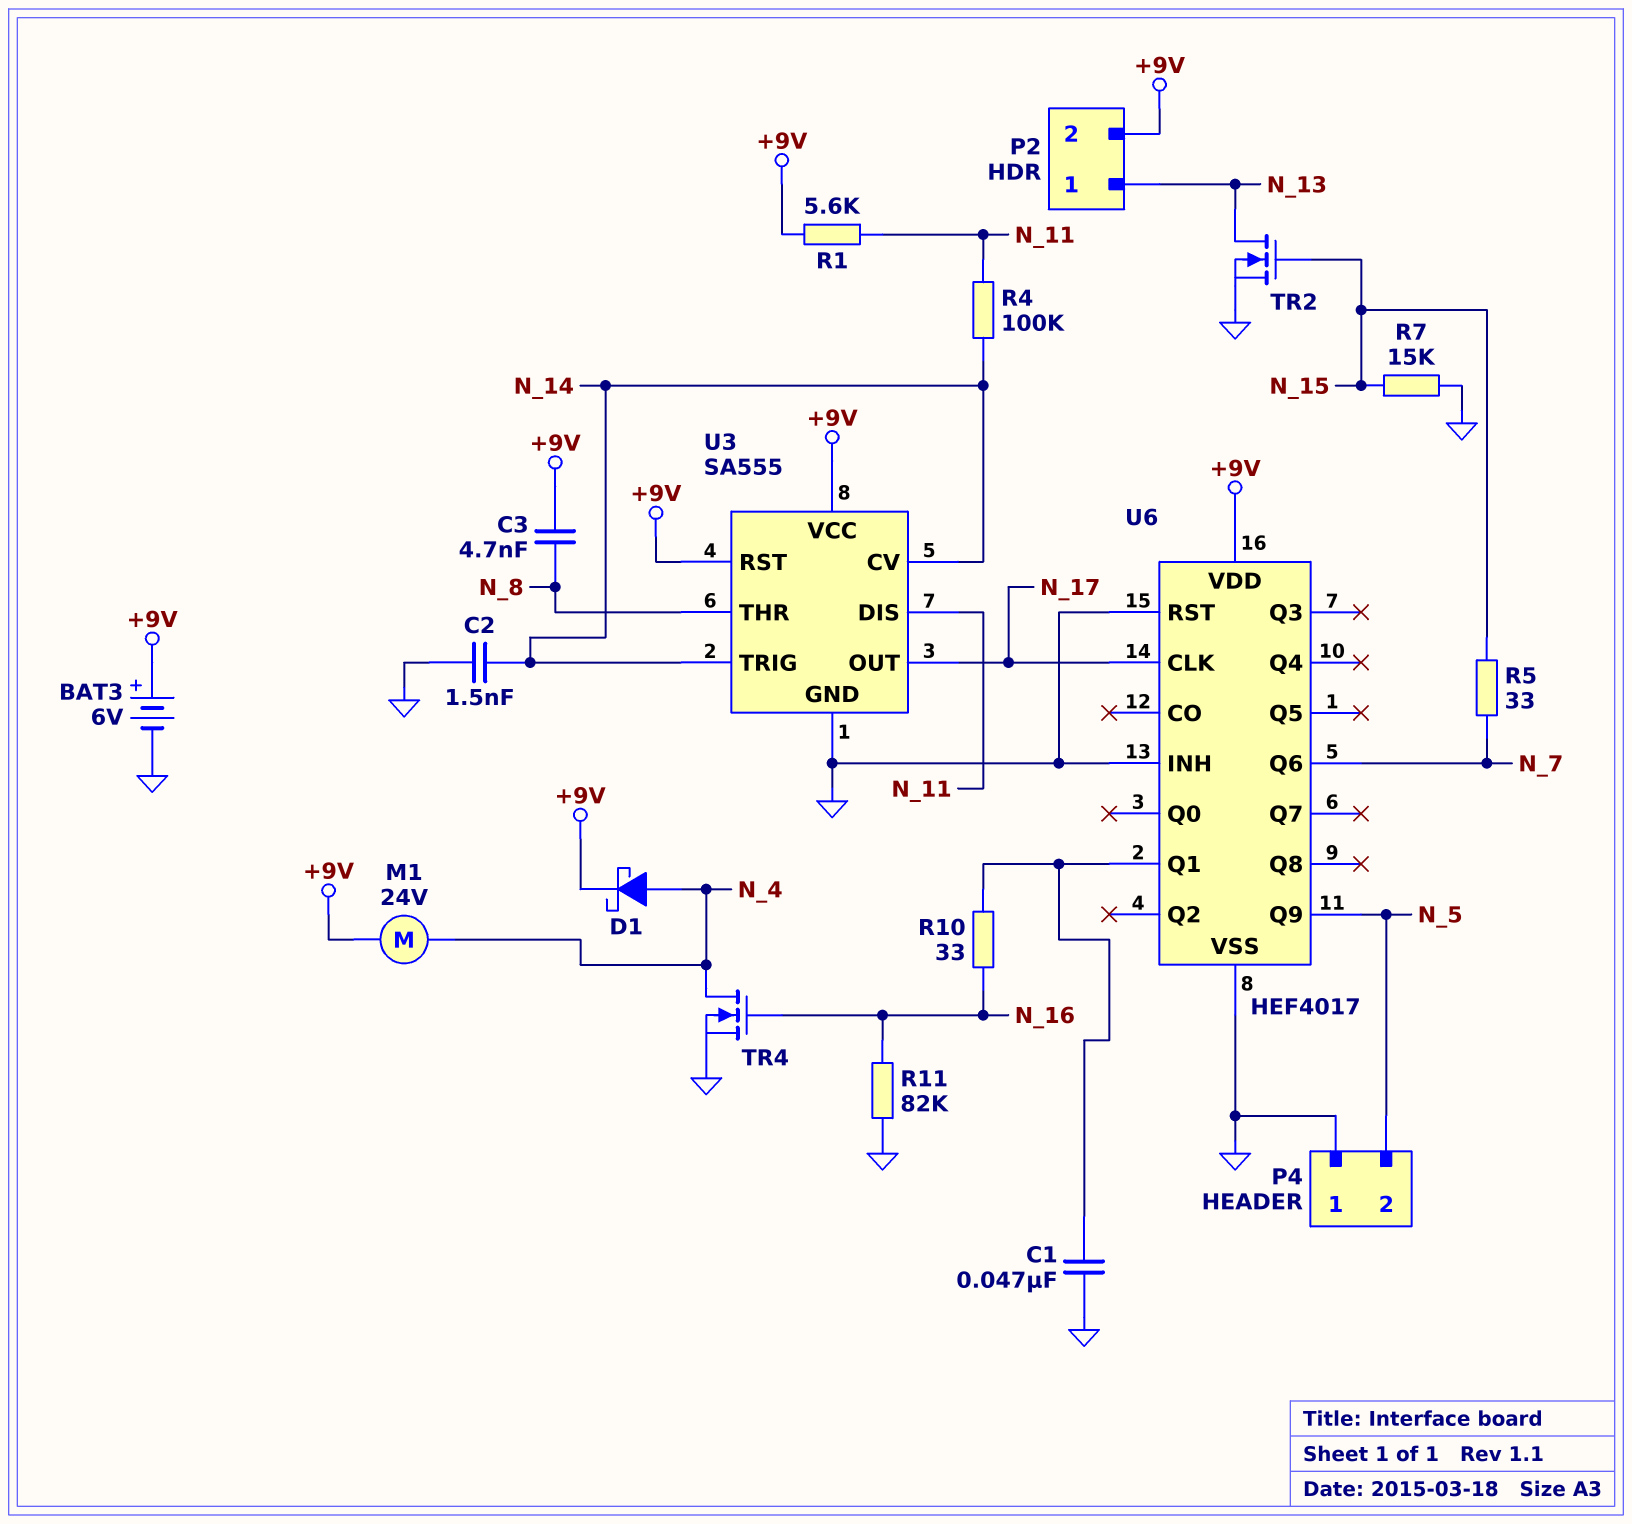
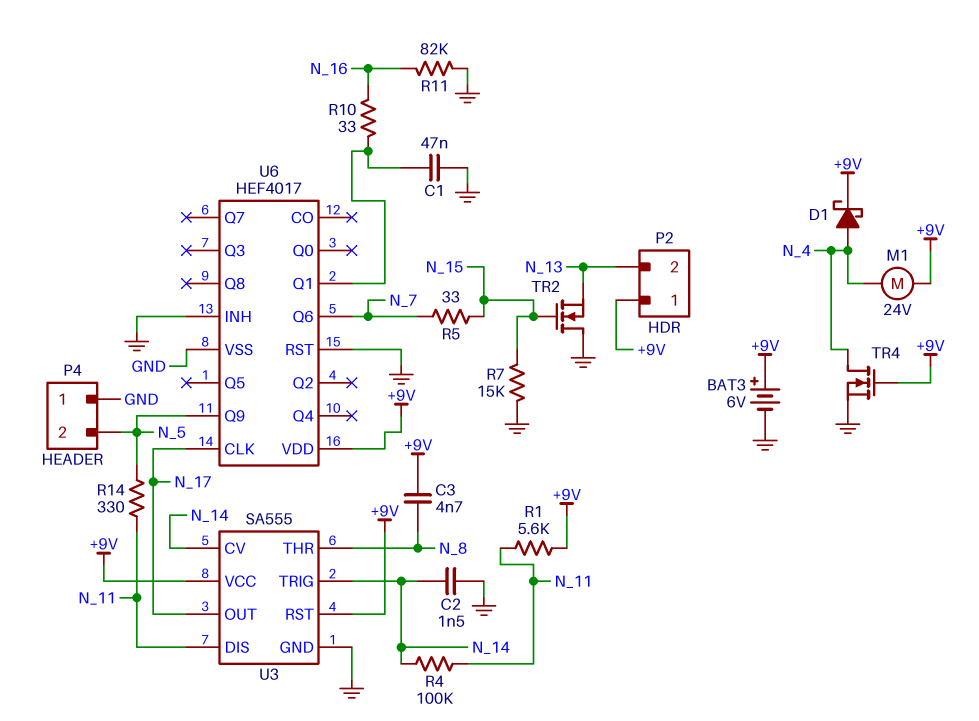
P2 pin 1: N_13 -> +9V
P2 pin 2: +9V -> N_13
R14: none -> 330 (N_5, N_11)
TR2: NMOS (G N_15, D N_13, S GND) -> NMOS (G N_15, D GND, S N_13)
TR4: NMOS (G N_16, D N_4, S GND) -> NMOS (G +9V, D N_4, S GND)

